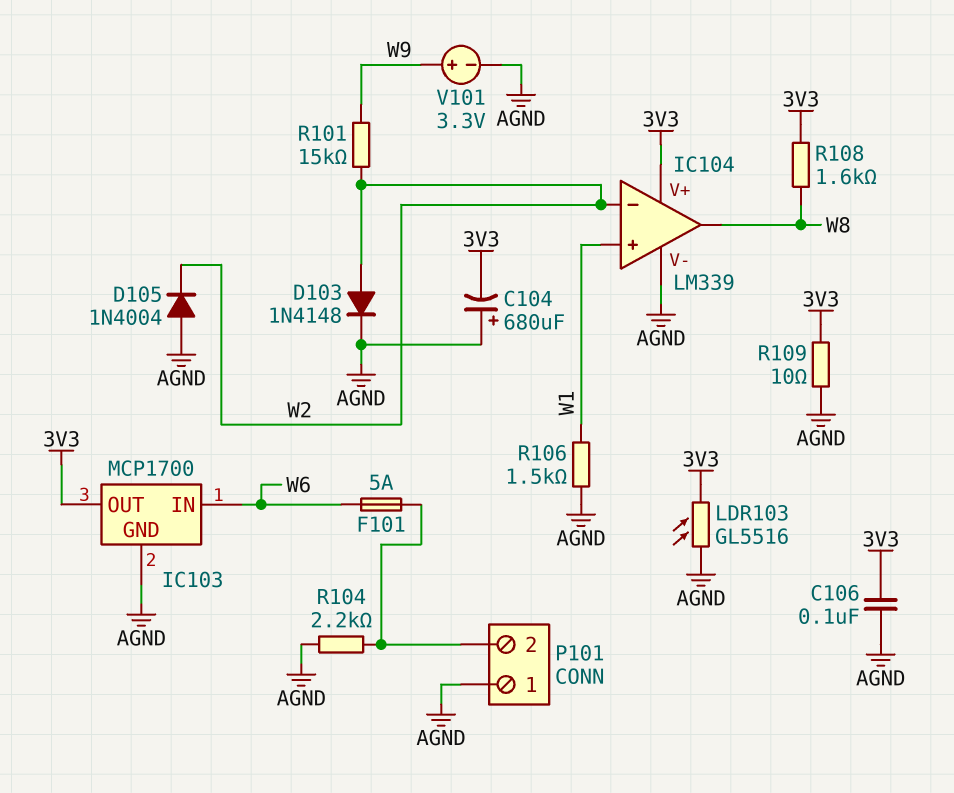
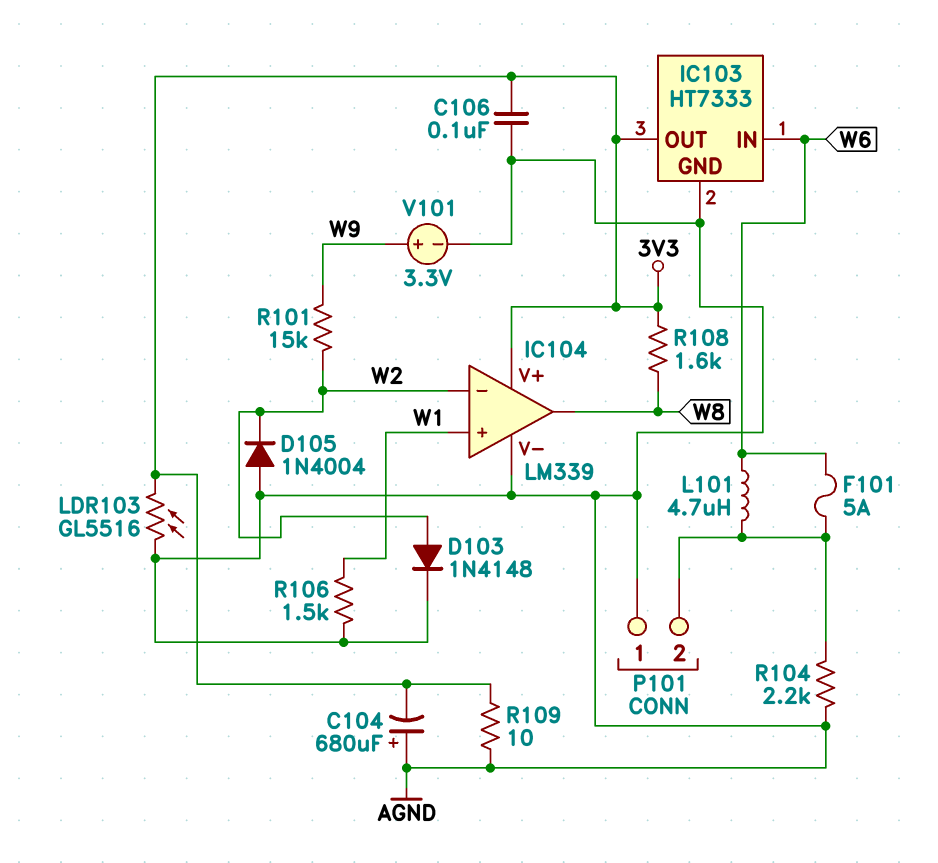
IC103: MCP1700 -> HT7333
L101: none -> 4.7uH (P101/2, W6)

